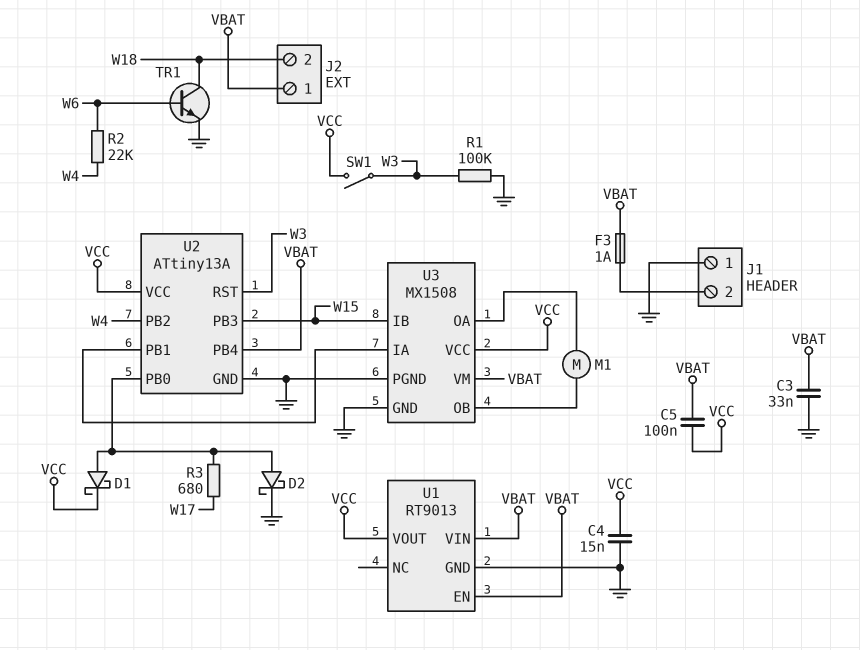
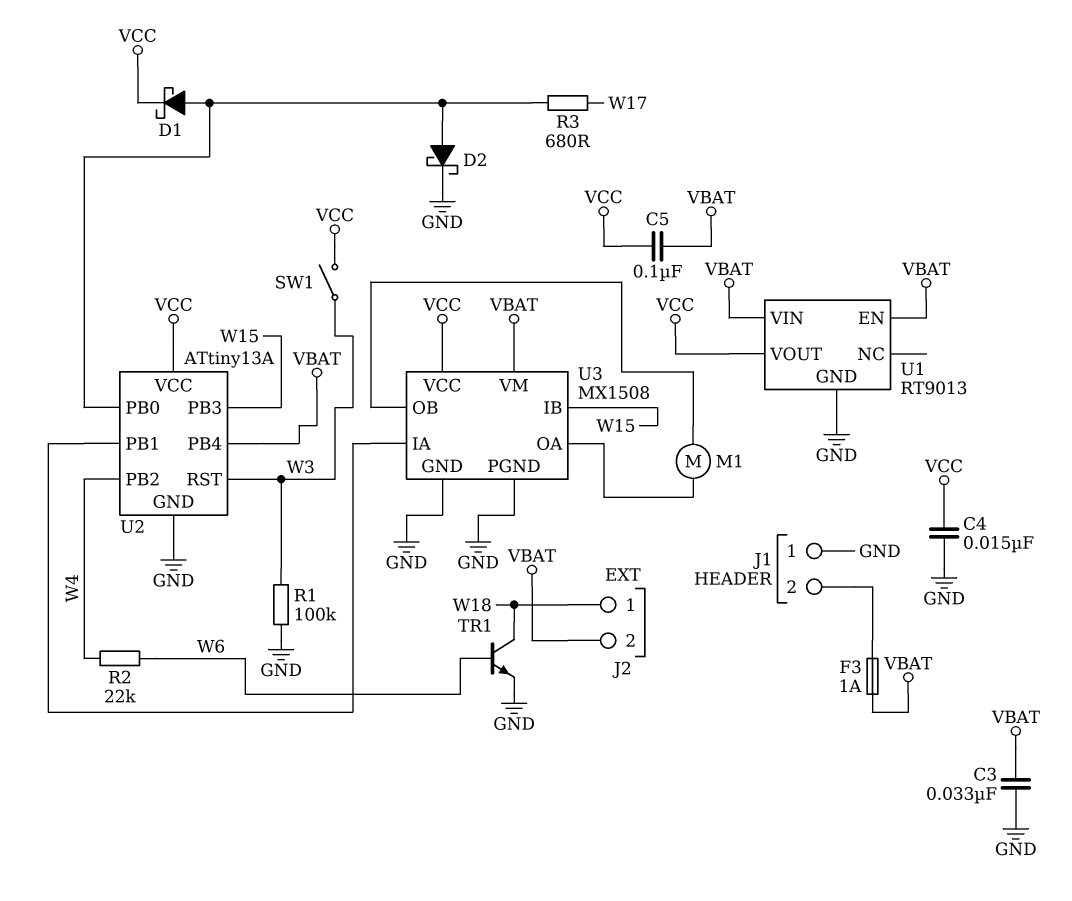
J2 pin 1: VBAT -> W18
J2 pin 2: W18 -> VBAT

